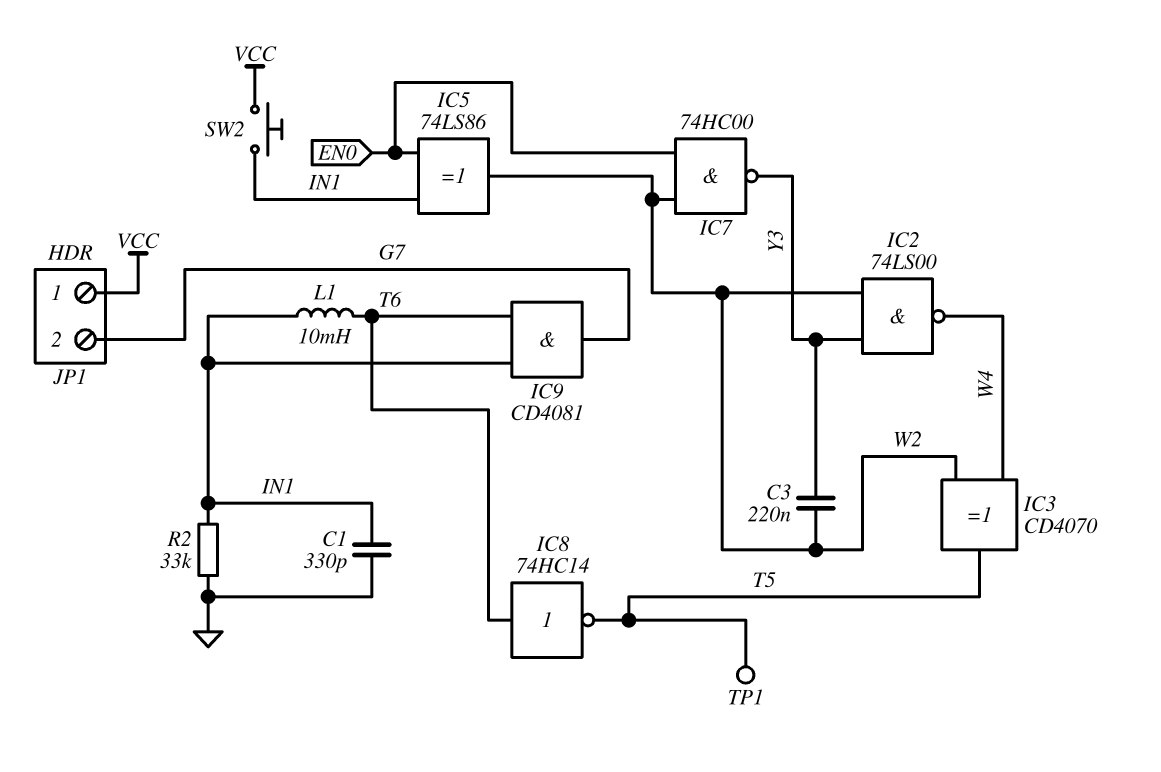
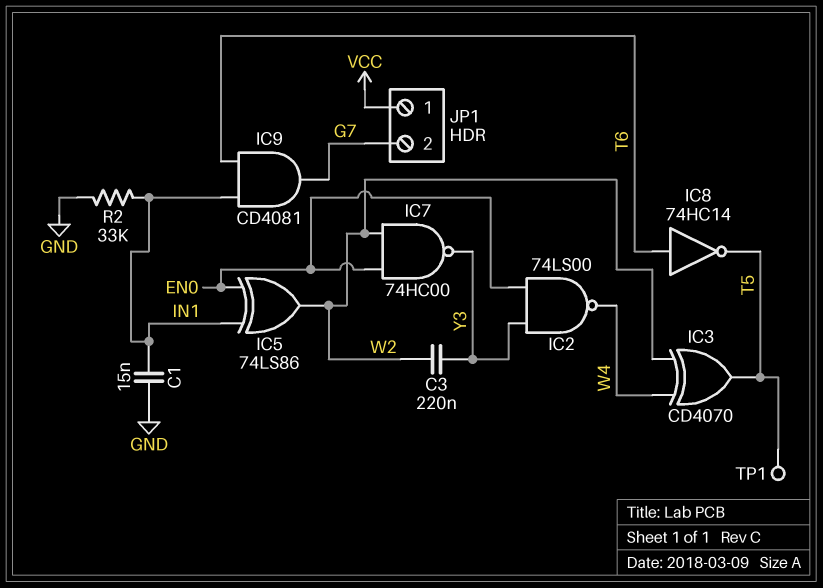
C1: 330pF (GND, IN1) -> 15nF (GND, IN1)
IC2: NAND 74LS00 (in W2, in Y3, out W4) -> NAND 74LS00 (in EN0, in Y3, out W4)
L1: 10mH (IN1, T6) -> none
SW2: button (IN1, VCC) -> none

